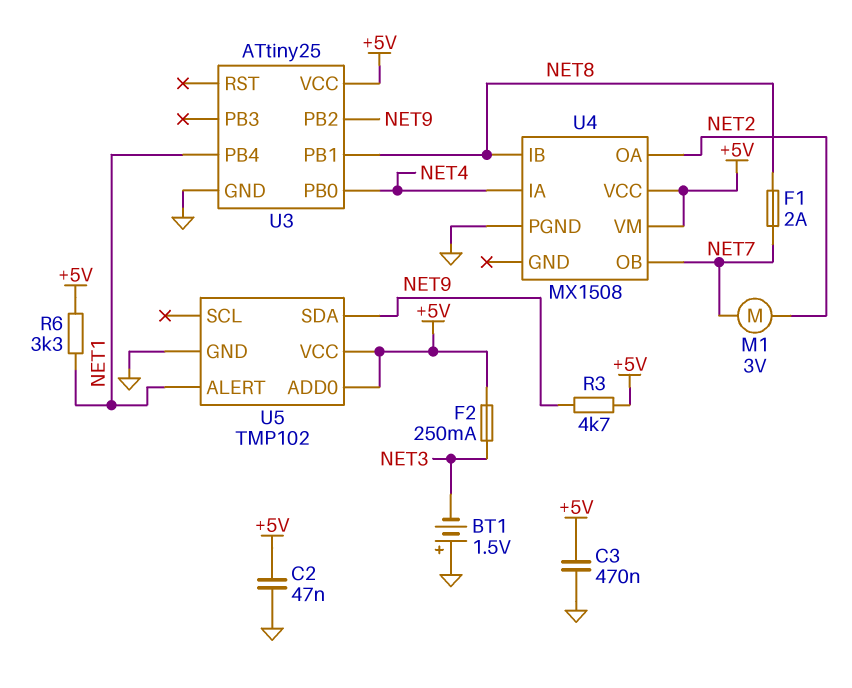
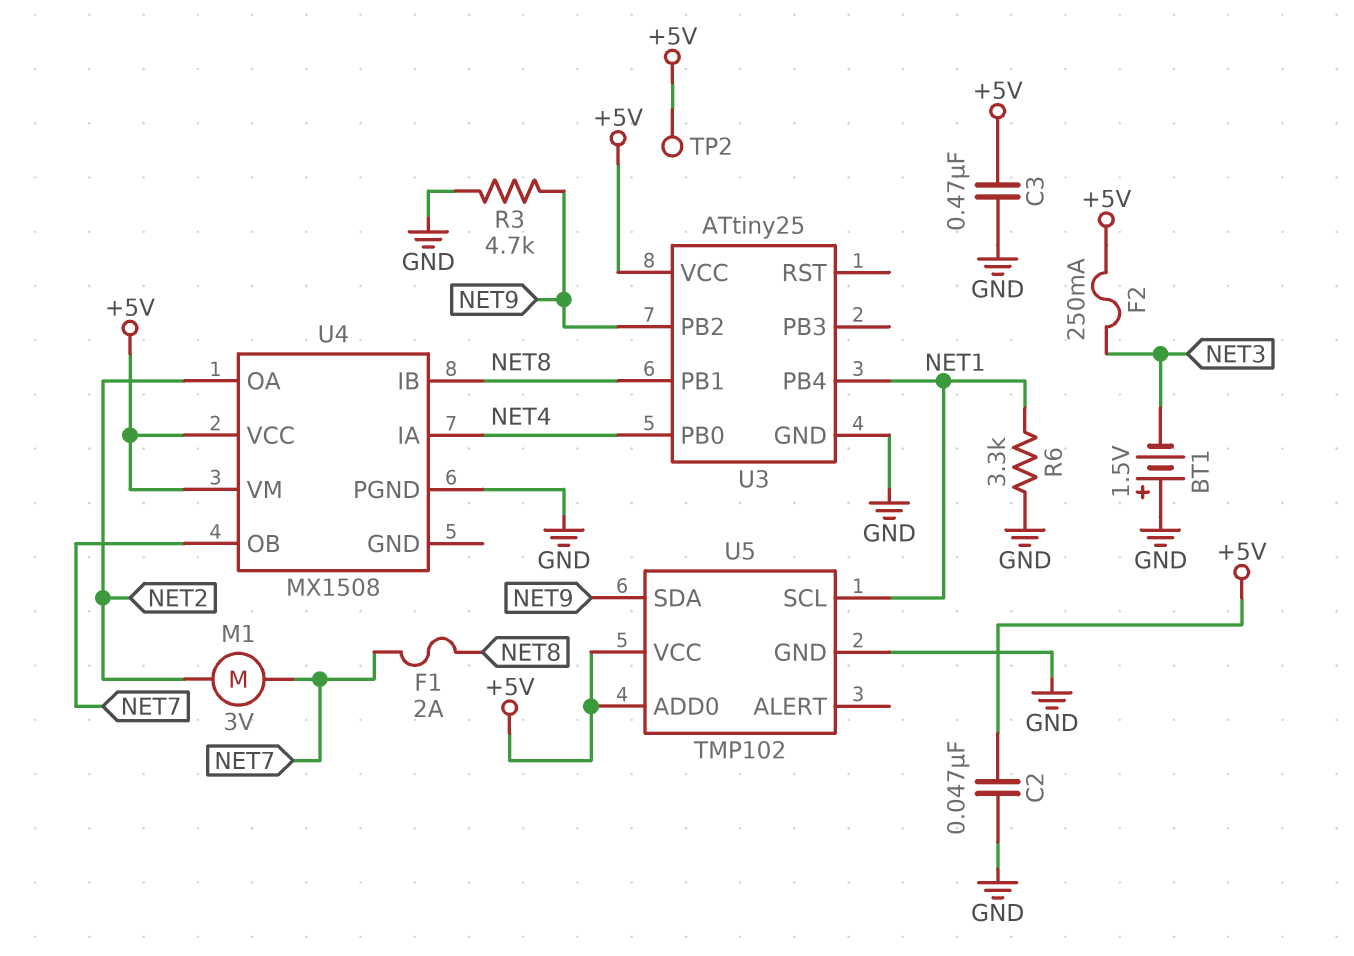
R3: 4.7k (+5V, NET9) -> 4.7k (GND, NET9)
R6: 3.3k (+5V, NET1) -> 3.3k (GND, NET1)
TP2: none -> test point (+5V)
U5 pin ALERT: NET1 -> none
U5 pin SCL: none -> NET1

